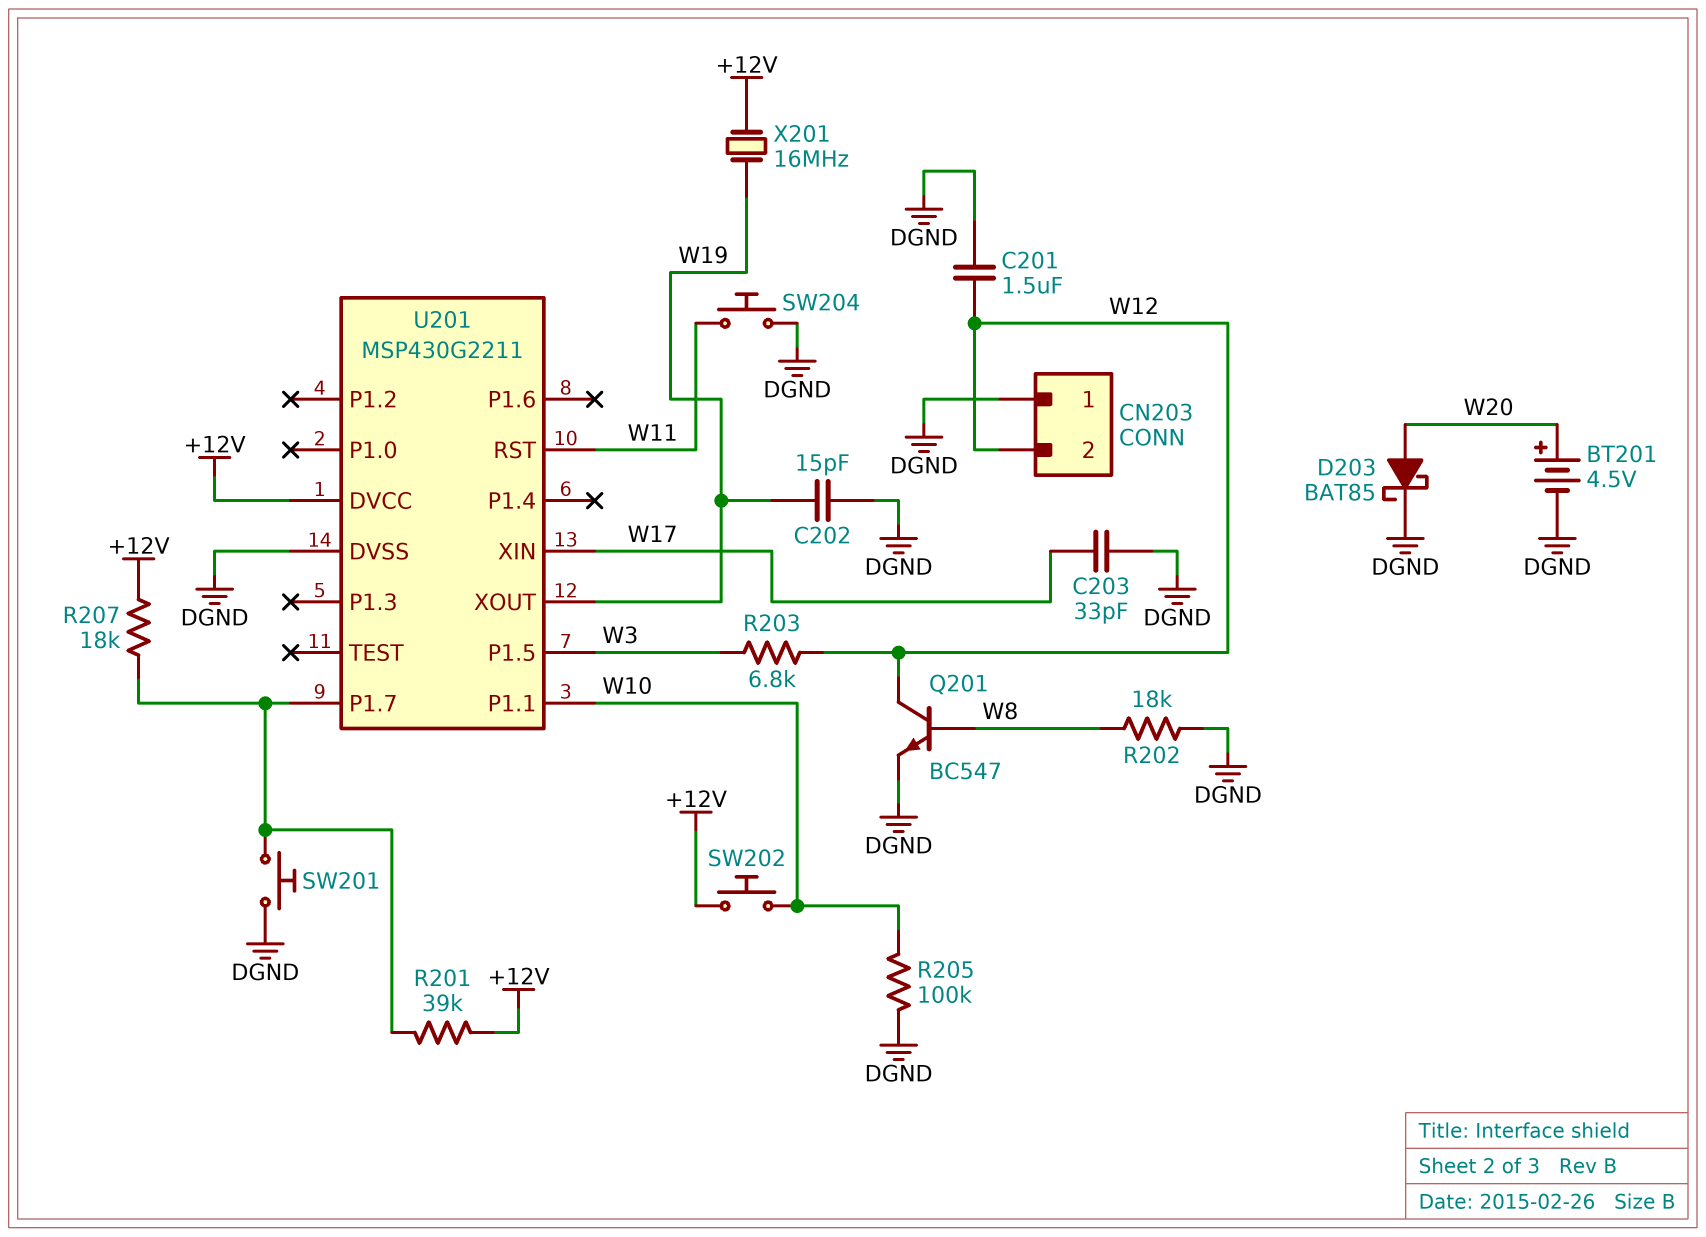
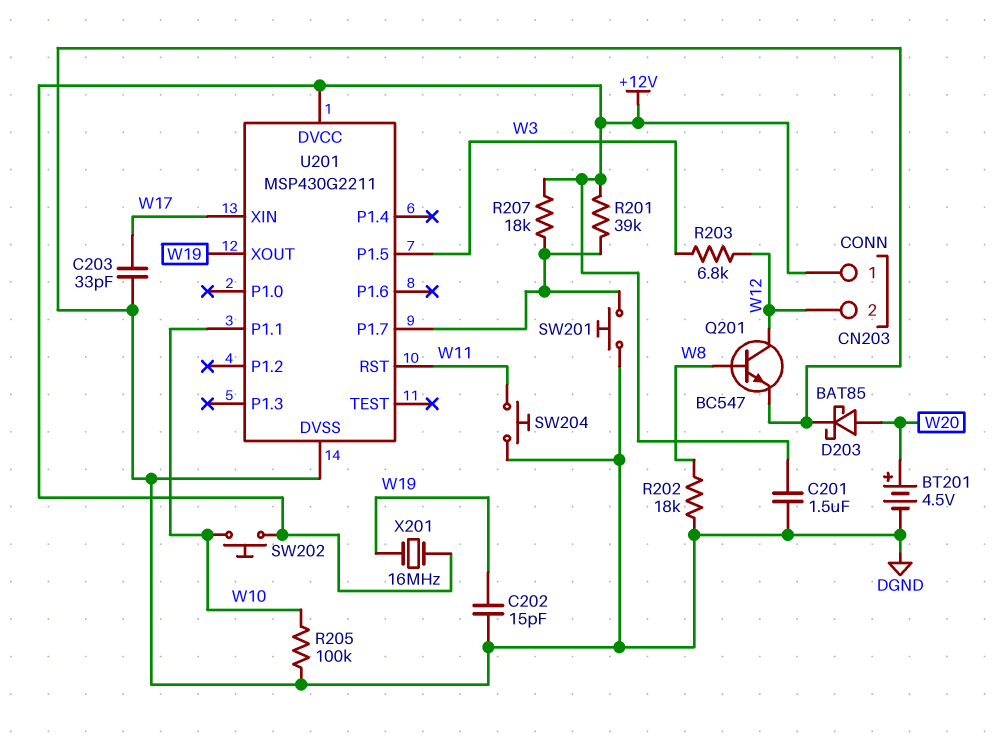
C201: 1.5uF (DGND, W12) -> 1.5uF (+12V, DGND)
CN203 pin 1: DGND -> +12V

